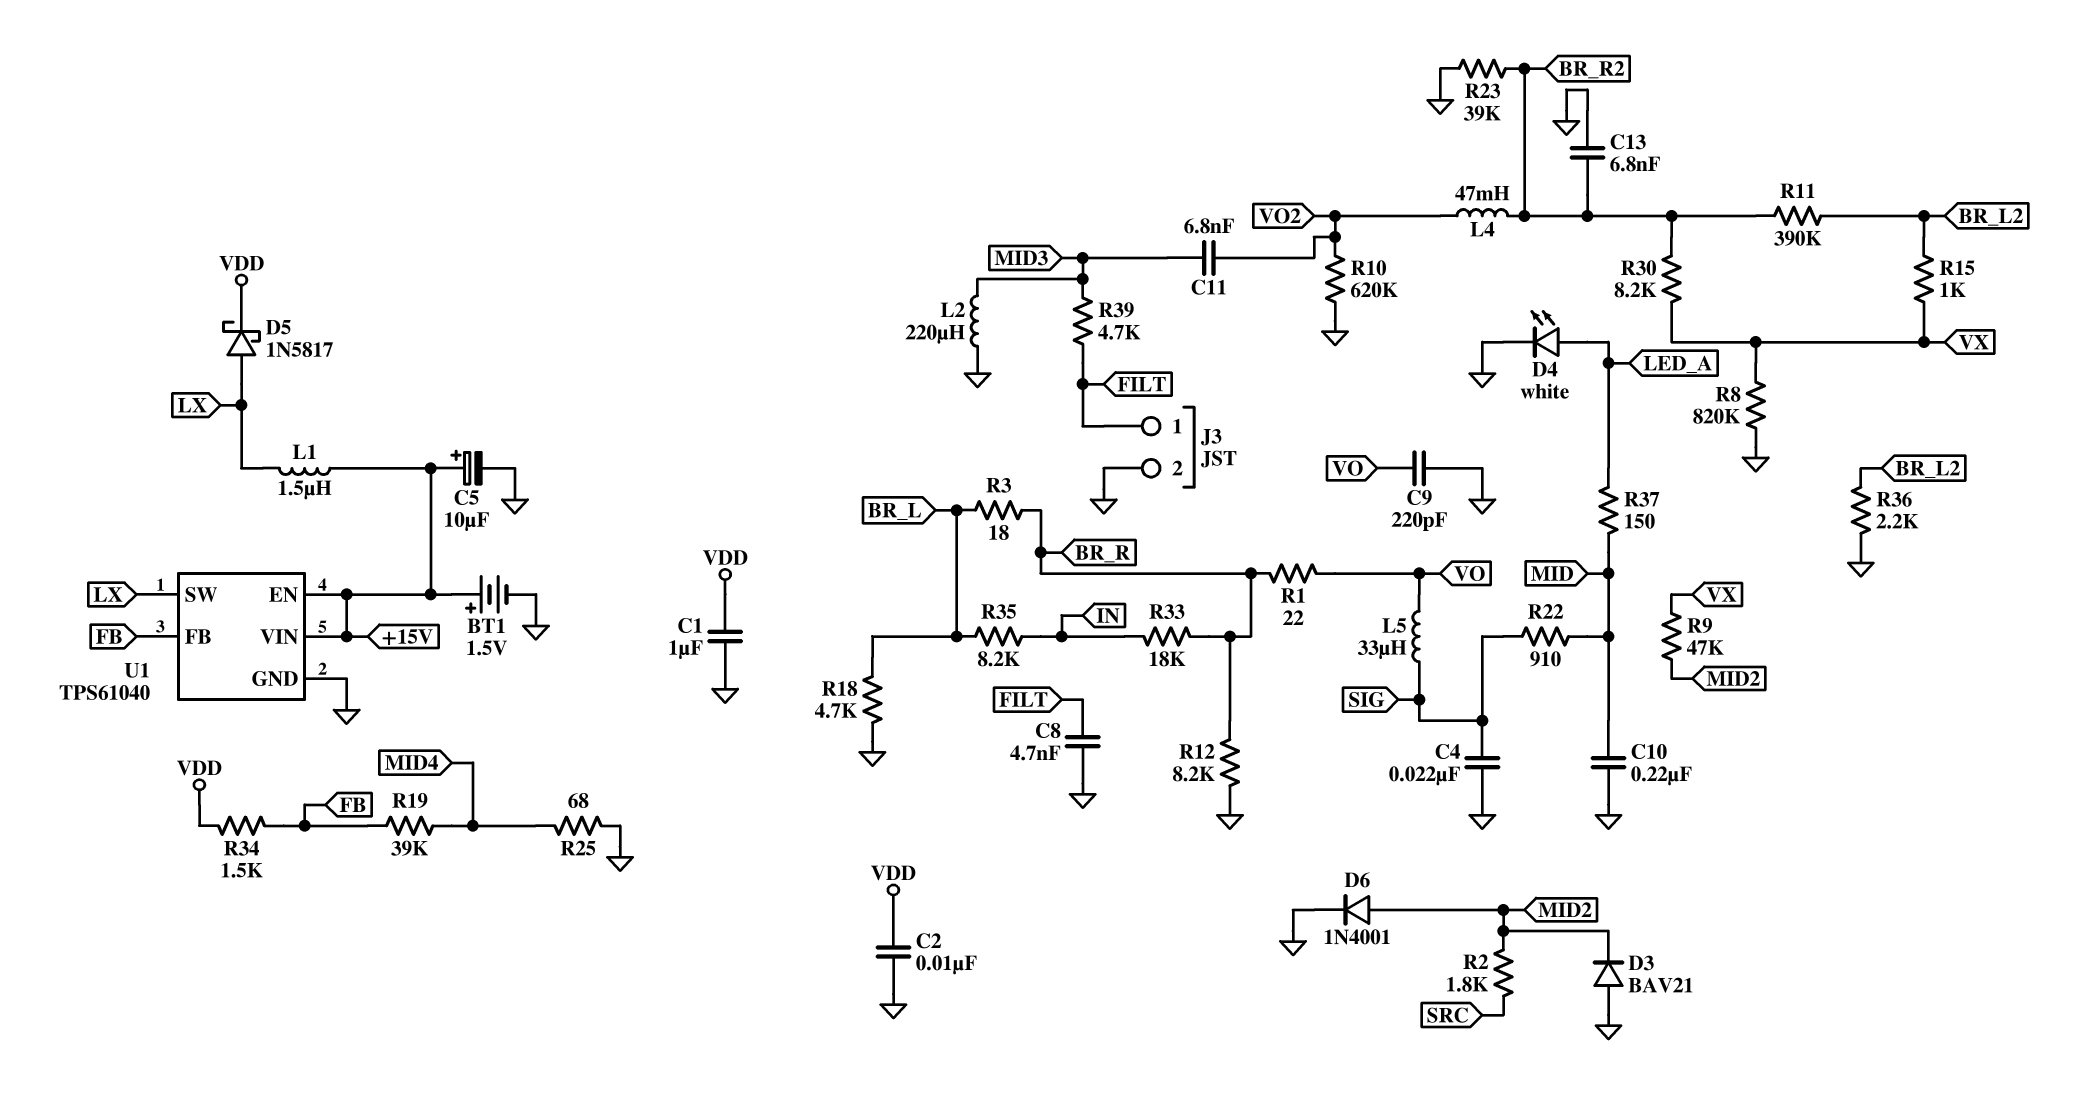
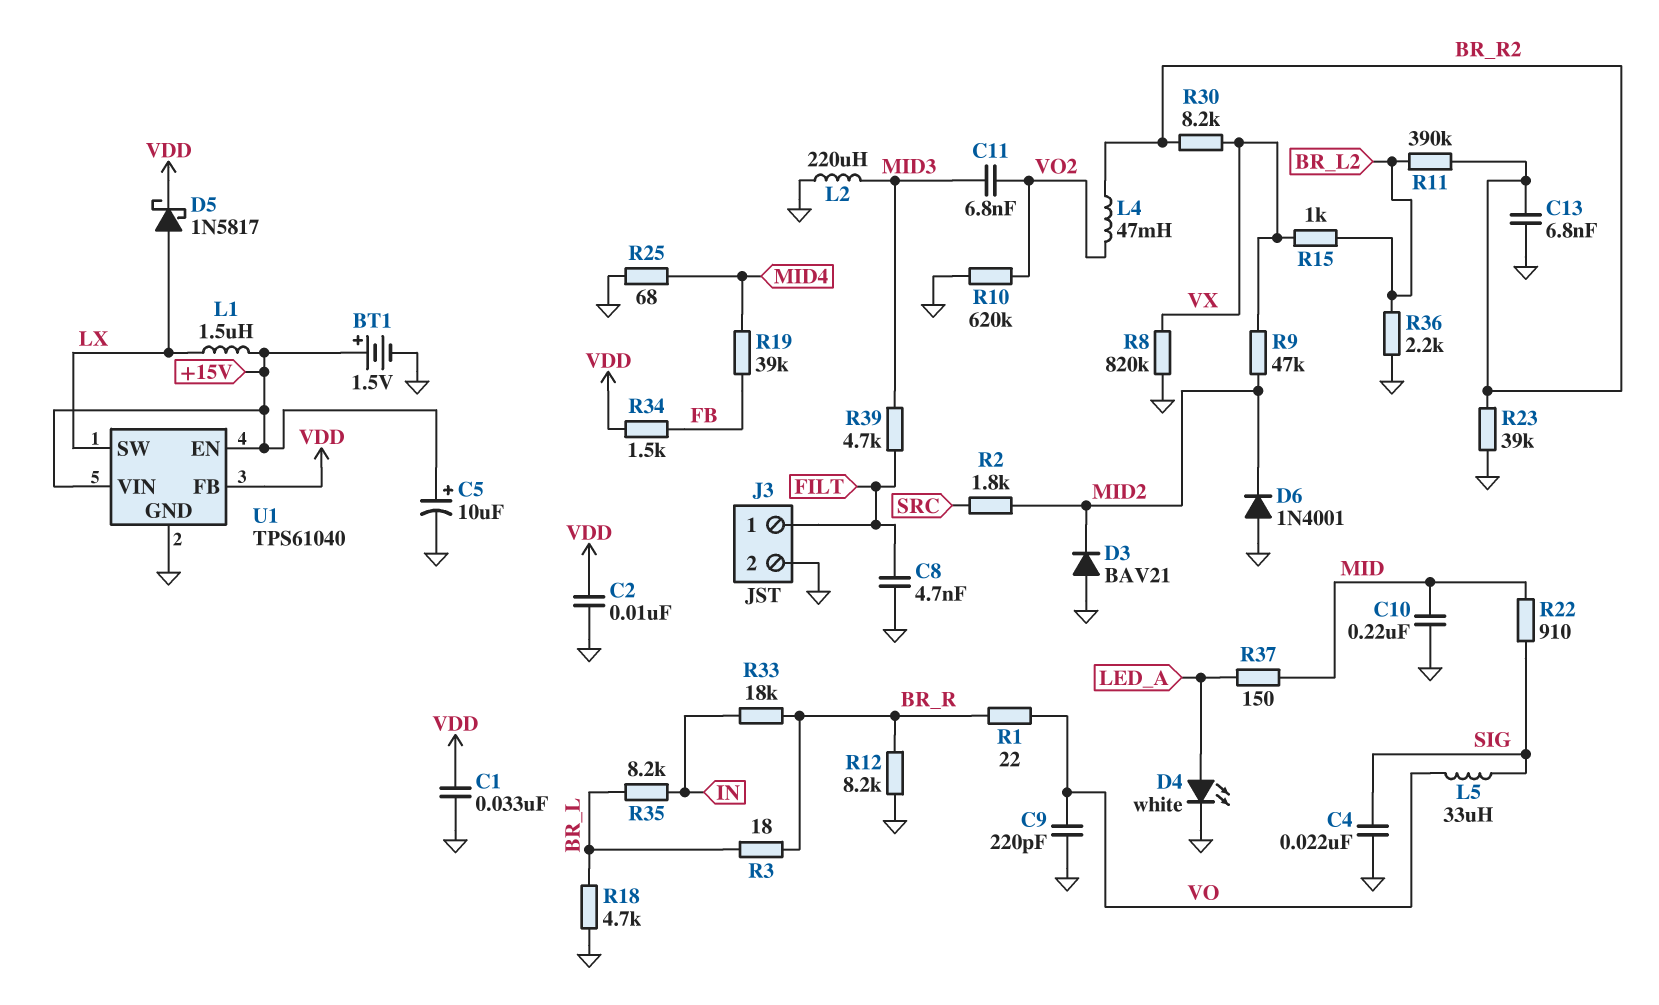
C1: 1uF (GND, VDD) -> 33nF (GND, VDD)
D6: diode 1N4001 (A MID2, K GND) -> diode 1N4001 (A GND, K MID2)
U1 pin FB: FB -> VDD

